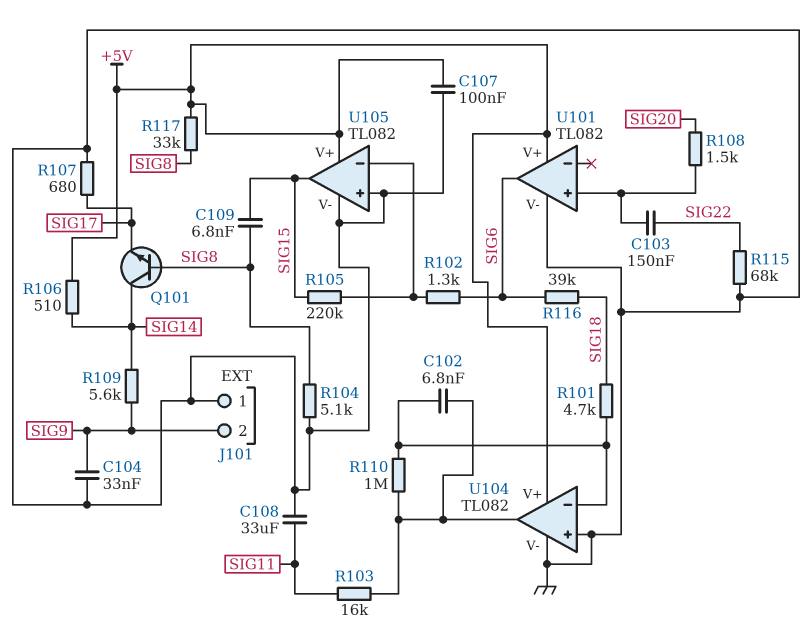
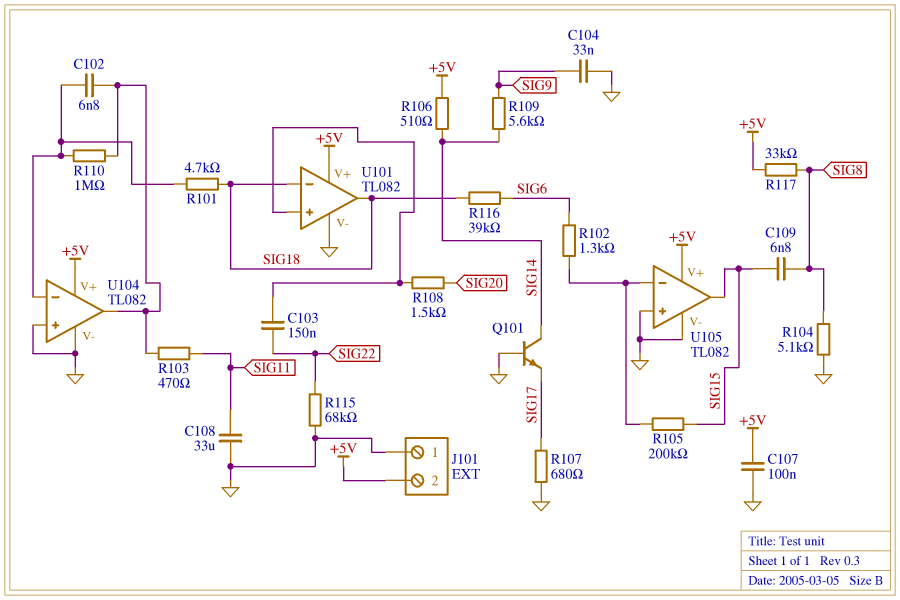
J101 pin 2: SIG9 -> +5V
Q101: NPN (B SIG8, C SIG14, E SIG17) -> NPN (B GND, C SIG14, E SIG17)
R103: 16k (SIG11, U104/out) -> 470 (SIG11, U104/out)
R105: 220k (SIG15, U105/in-) -> 200k (SIG15, U105/in-)
U101 pin in-: none -> SIG18
U101 pin out: SIG6 -> SIG18

